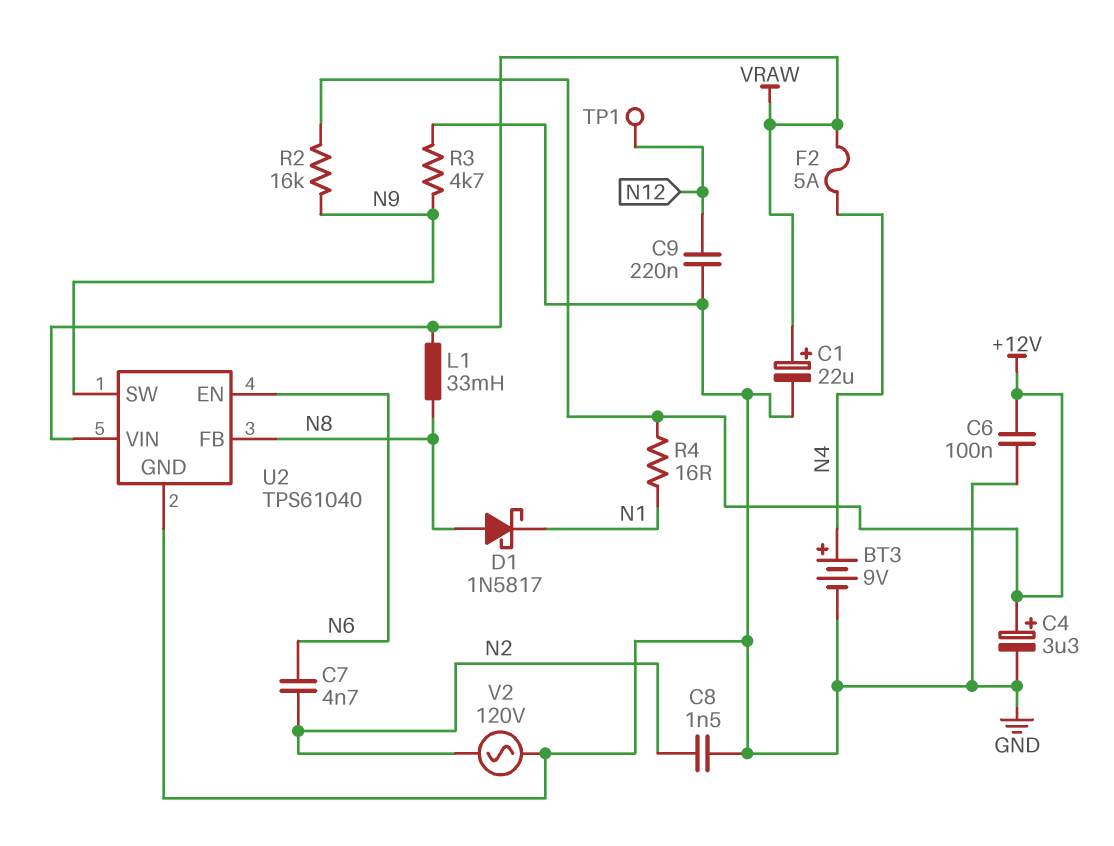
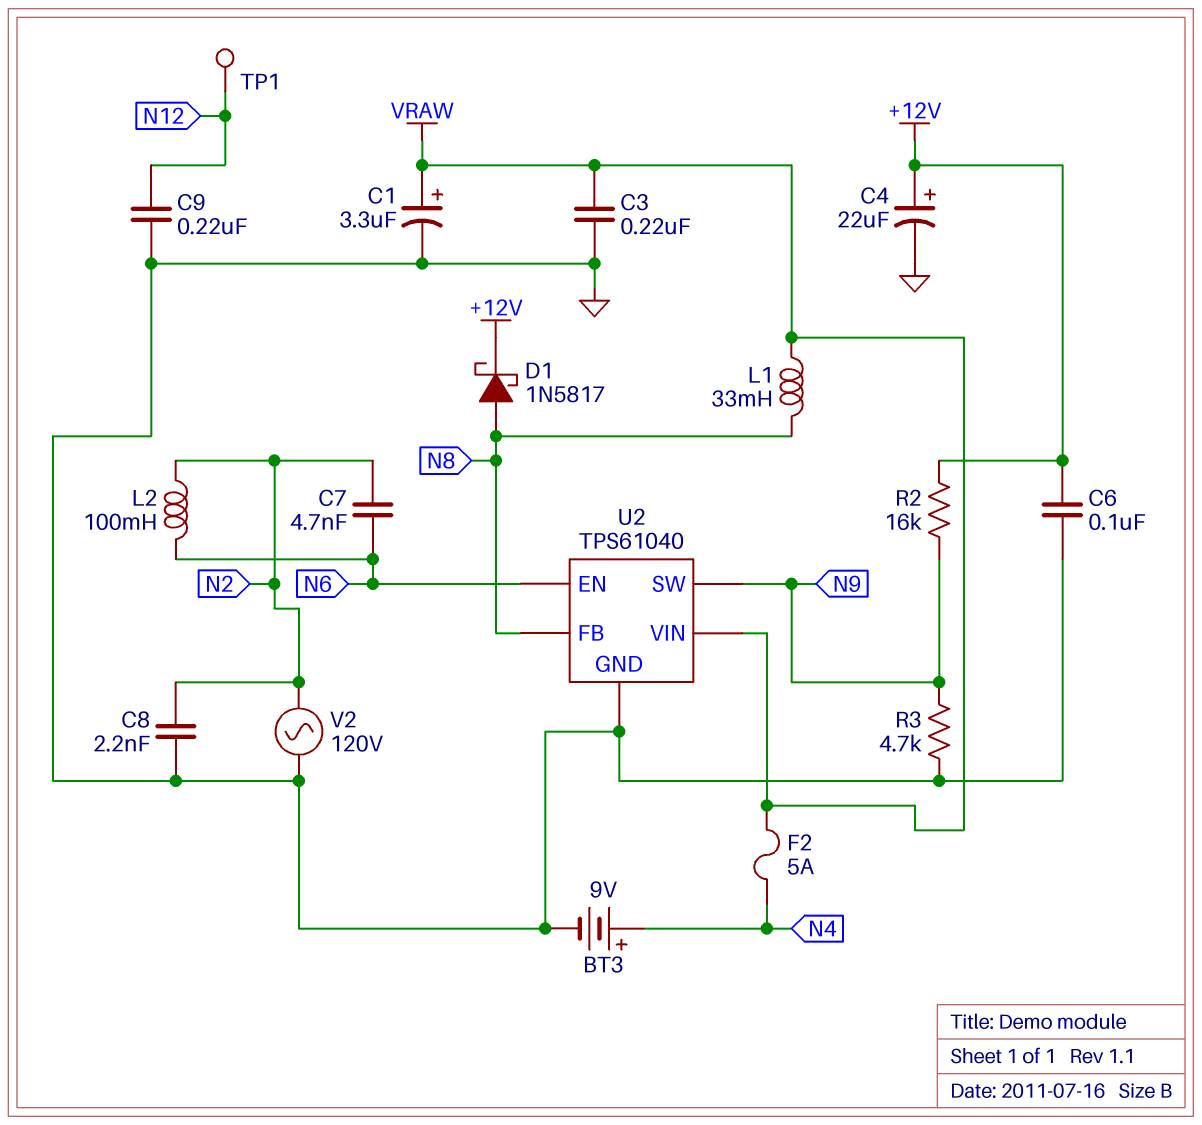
C1: 22uF (plus VRAW, minus GND) -> 3.3uF (plus VRAW, minus GND)
C3: none -> 220nF (GND, VRAW)
C4: 3.3uF (plus +12V, minus GND) -> 22uF (plus +12V, minus GND)
C8: 1.5nF (GND, N2) -> 2.2nF (GND, N2)
D1: schottky 1N5817 (A N8, K N1) -> schottky 1N5817 (A N8, K +12V)
L2: none -> 100mH (N2, N6)
R4: 16 (+12V, N1) -> none

